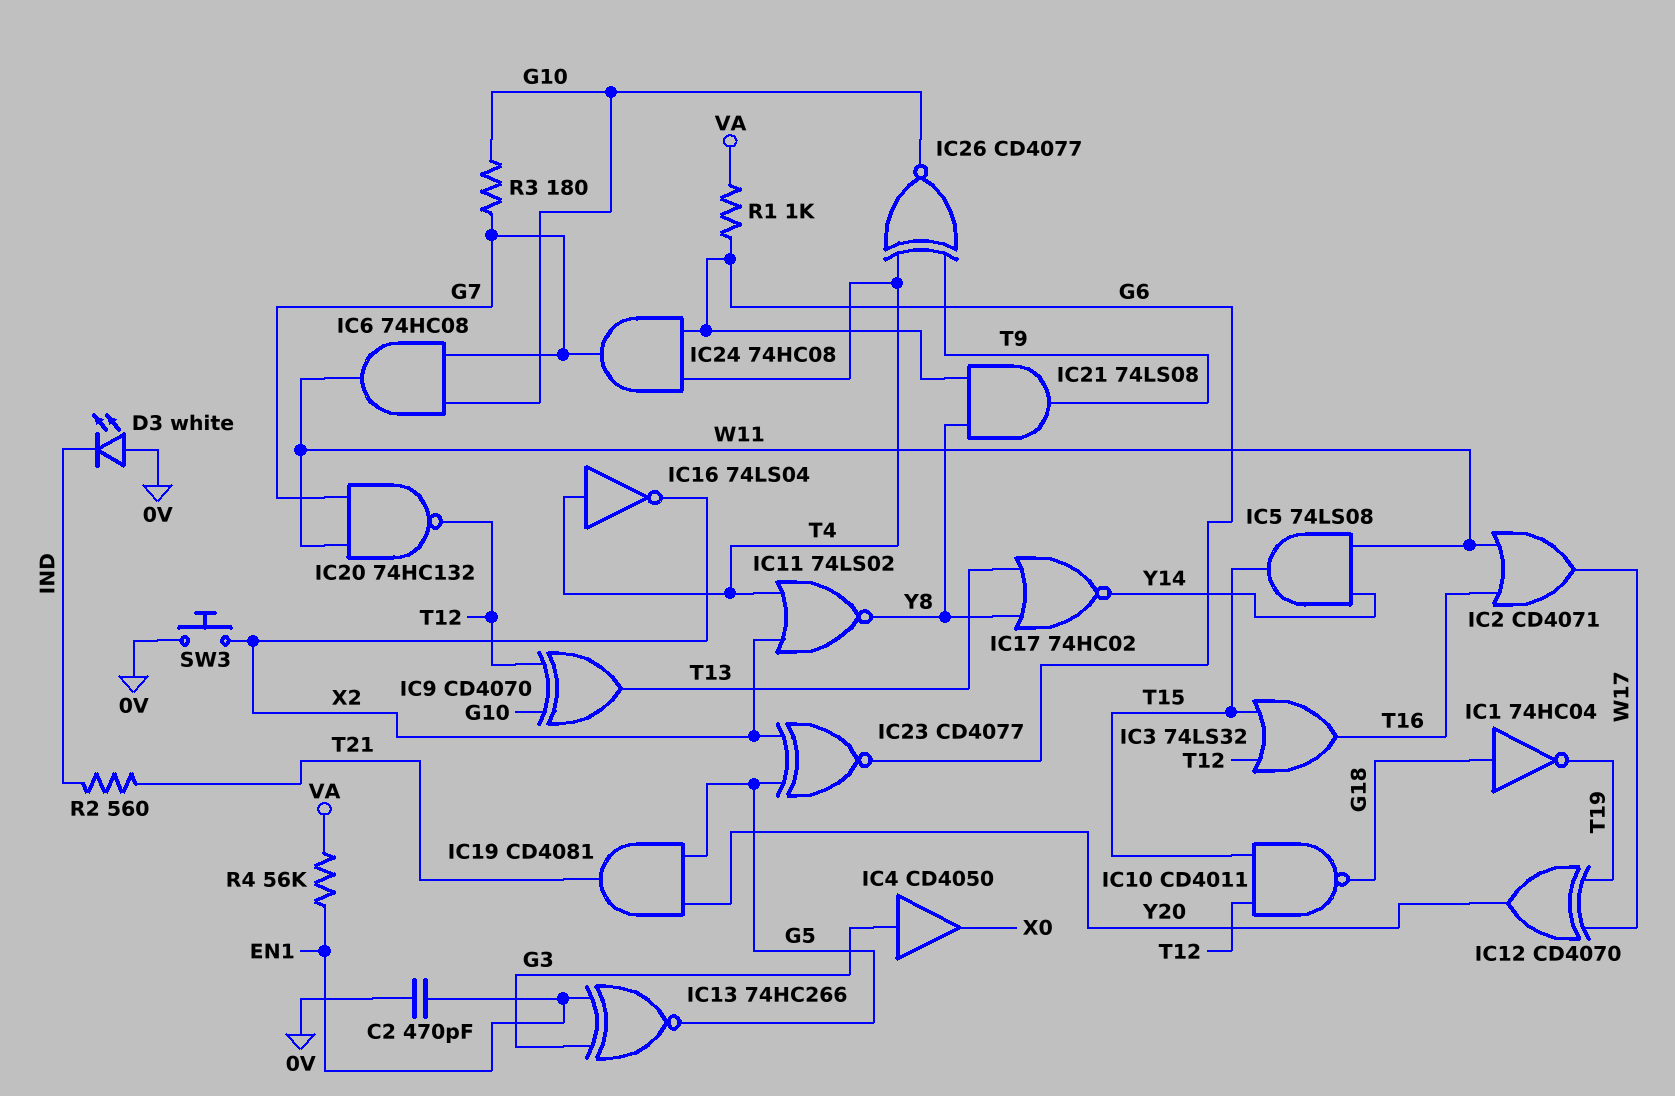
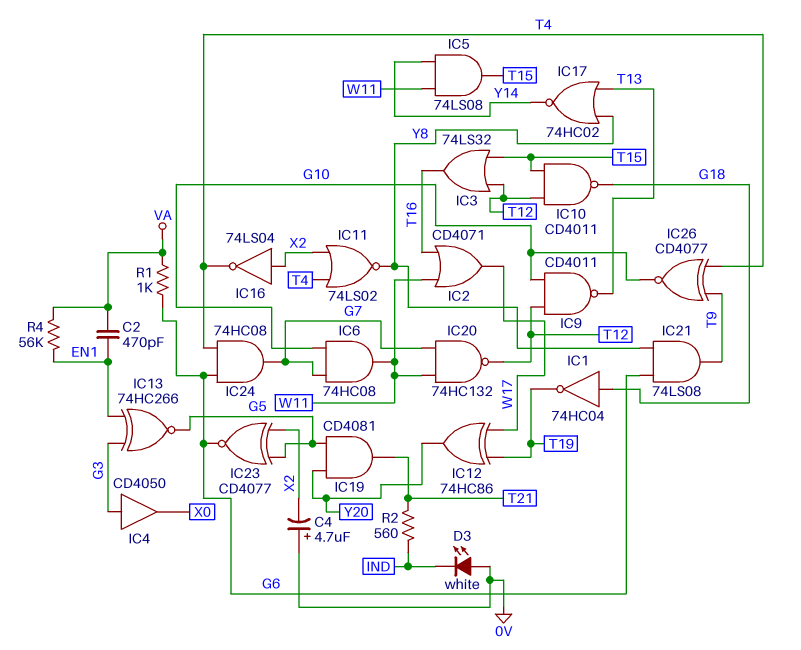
C2: 470pF (0V, EN1) -> 470pF (EN1, VA)
C4: none -> 4.7uF (plus 0V, minus X2)
IC9: XOR CD4070 (in G10, in T12, out T13) -> NAND CD4011 (in G10, in T12, out T13)
IC12: XOR CD4070 (in T19, in W17, out Y20) -> XOR 74HC86 (in T19, in W17, out Y20)
IC16: NOT 74LS04 (in T4, out X2) -> NOT 74LS04 (in X2, out T4)
R3: 180 (G7, G10) -> none
SW3: button (0V, X2) -> none

